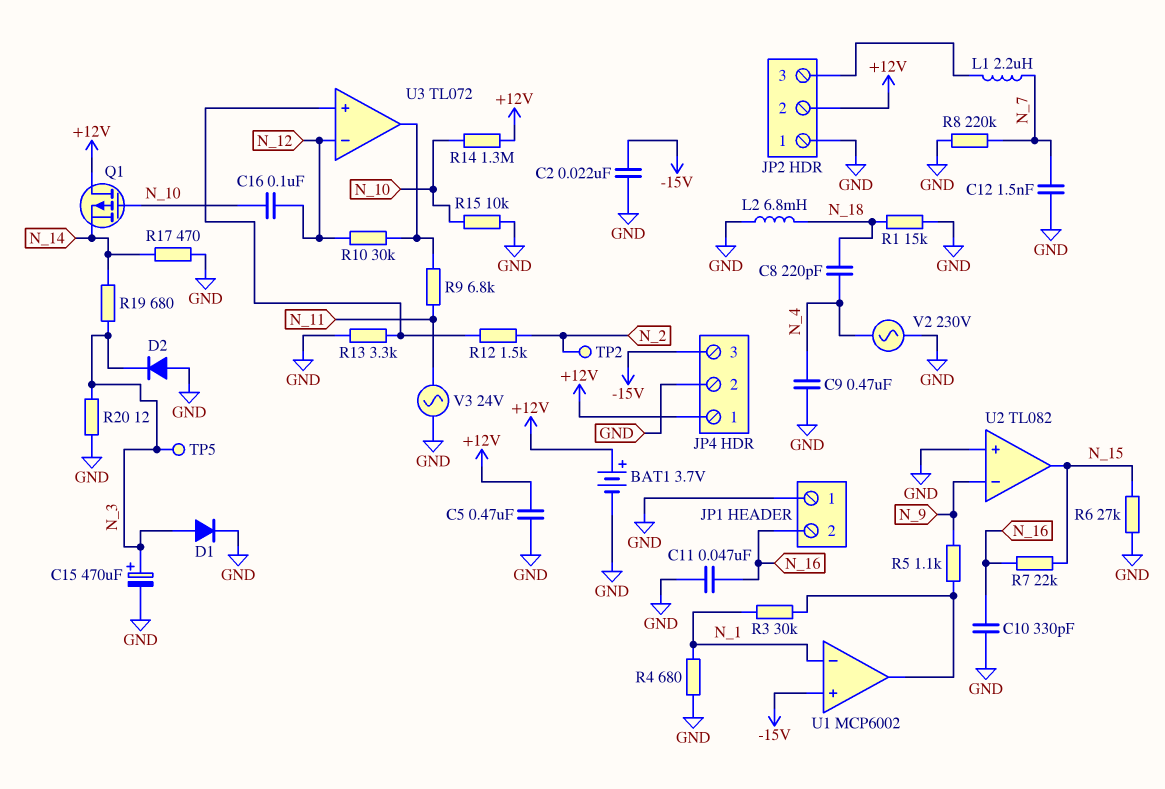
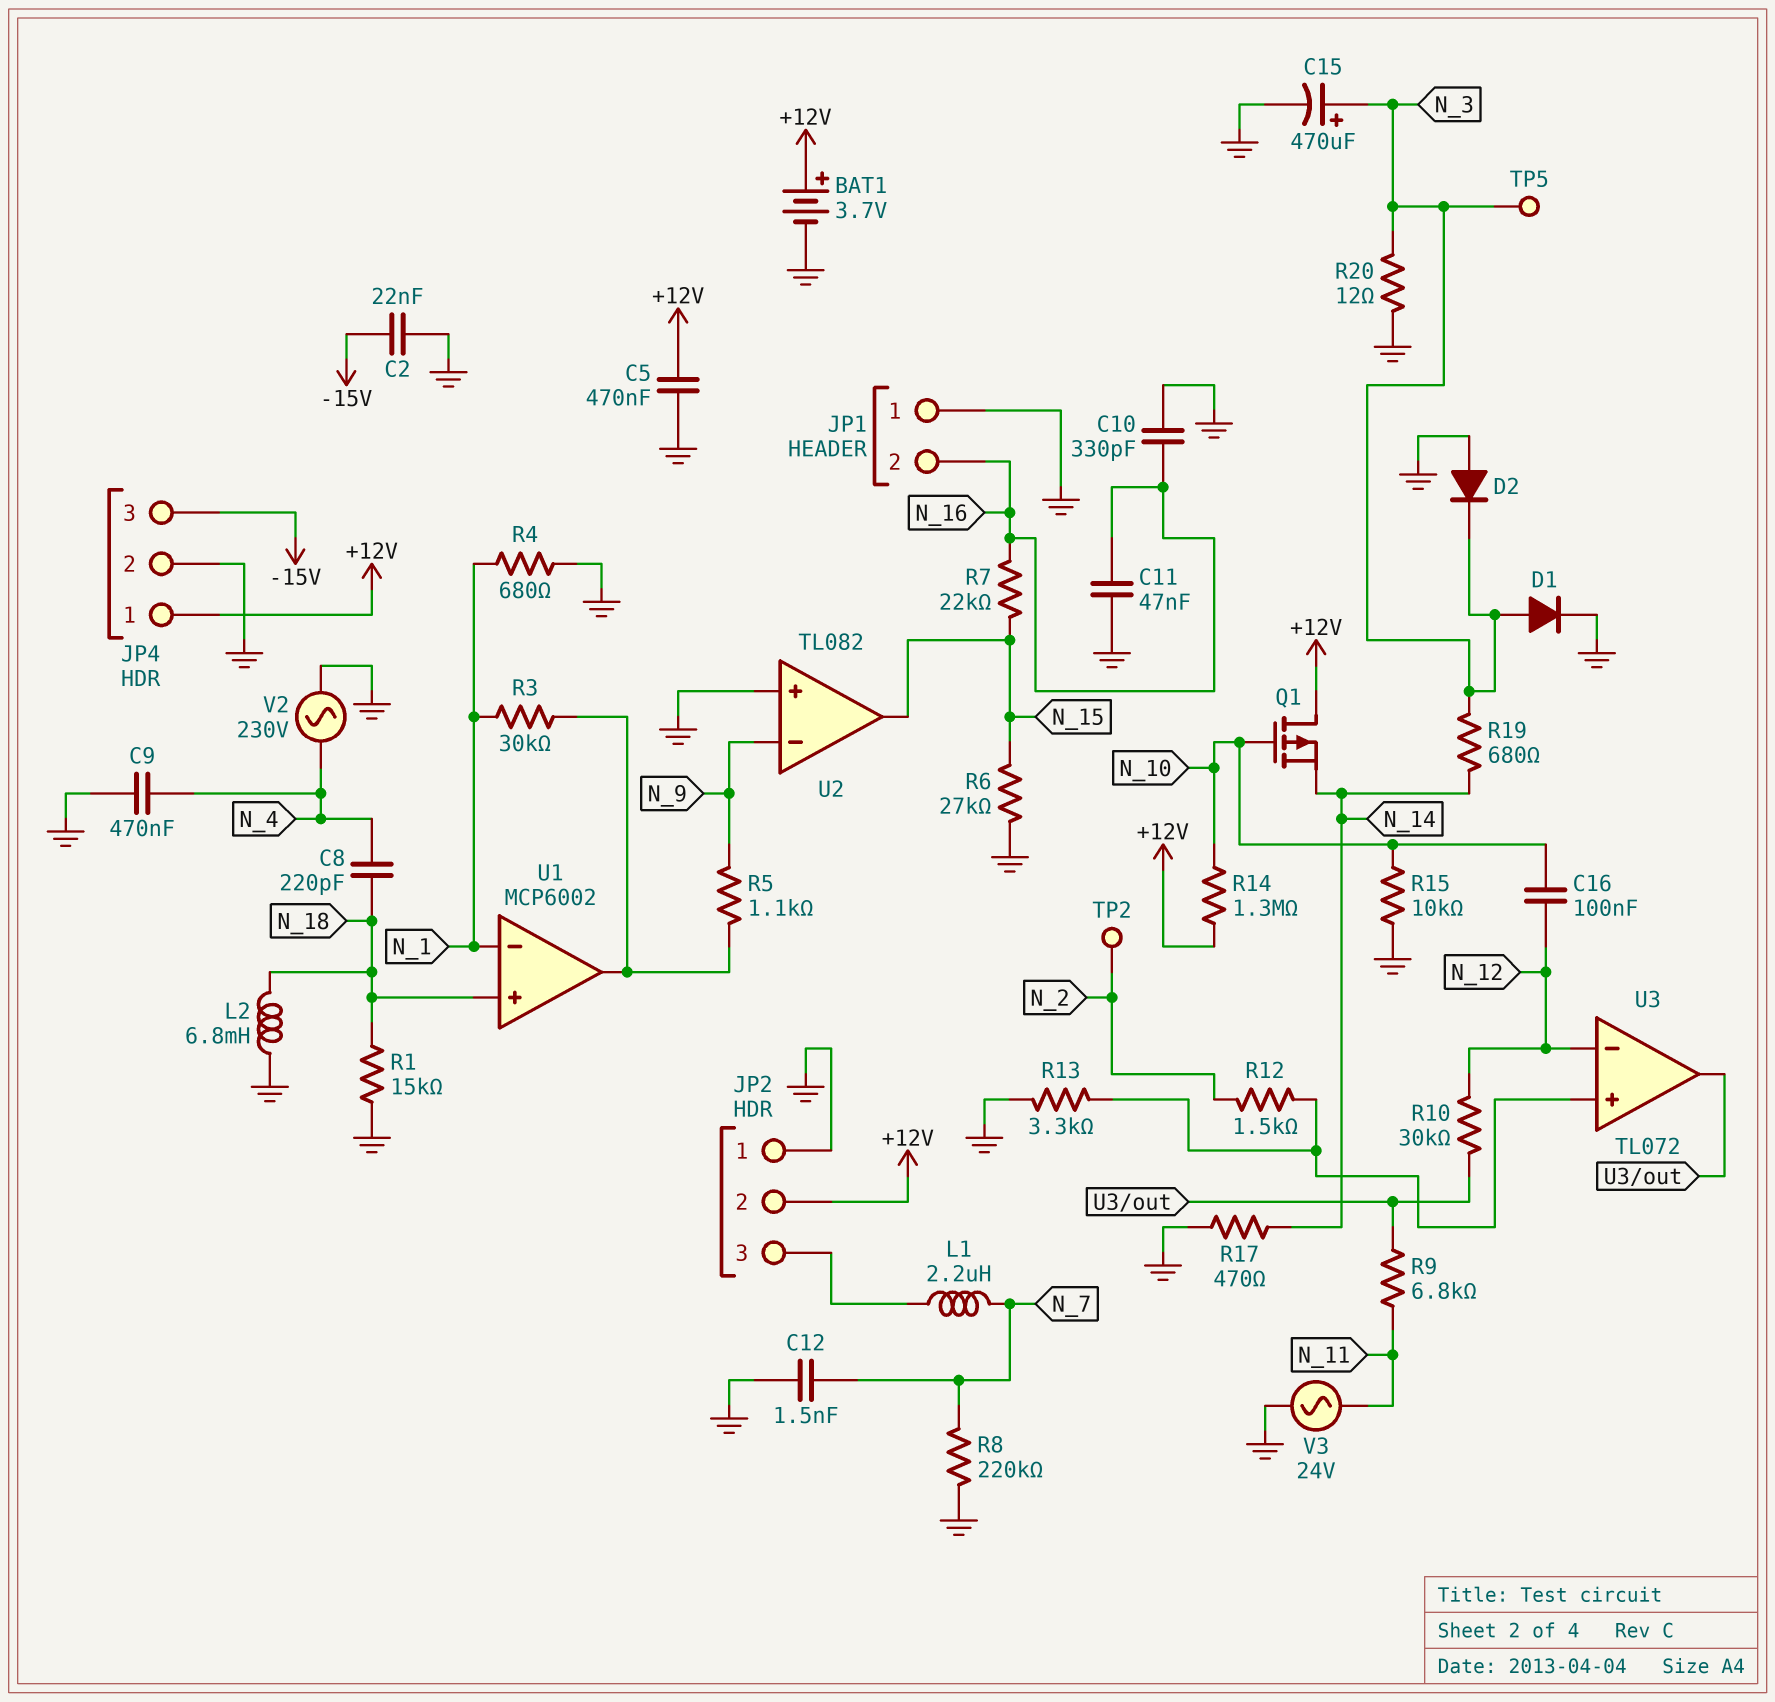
U1 pin in+: -15V -> N_18

